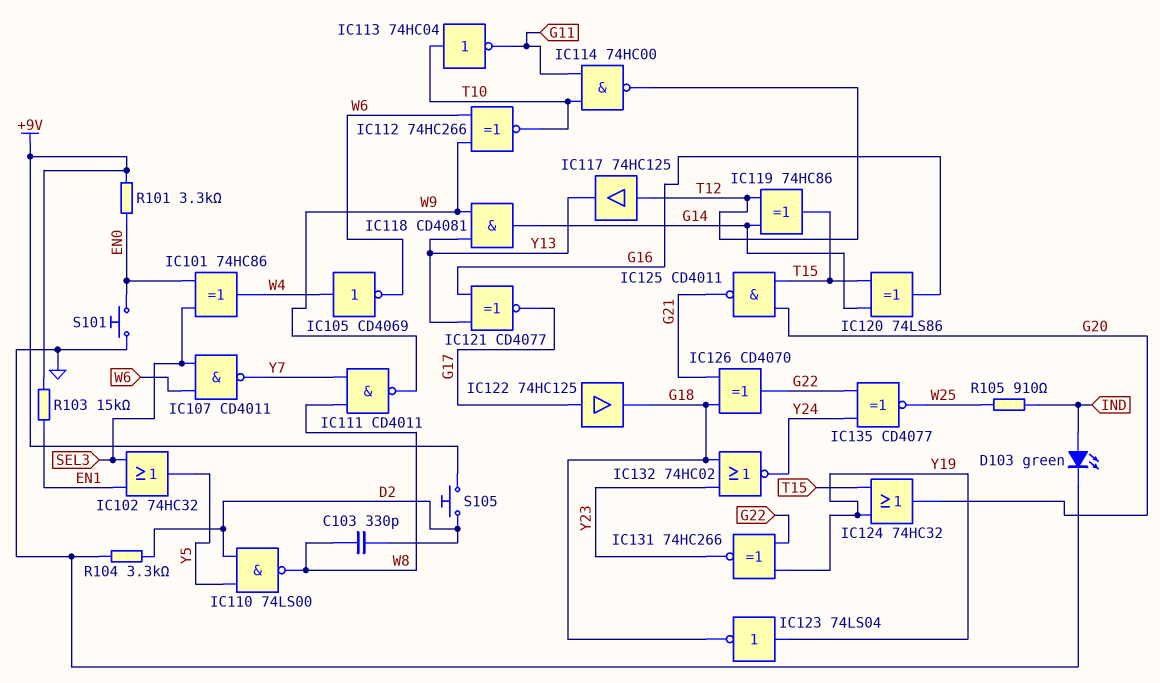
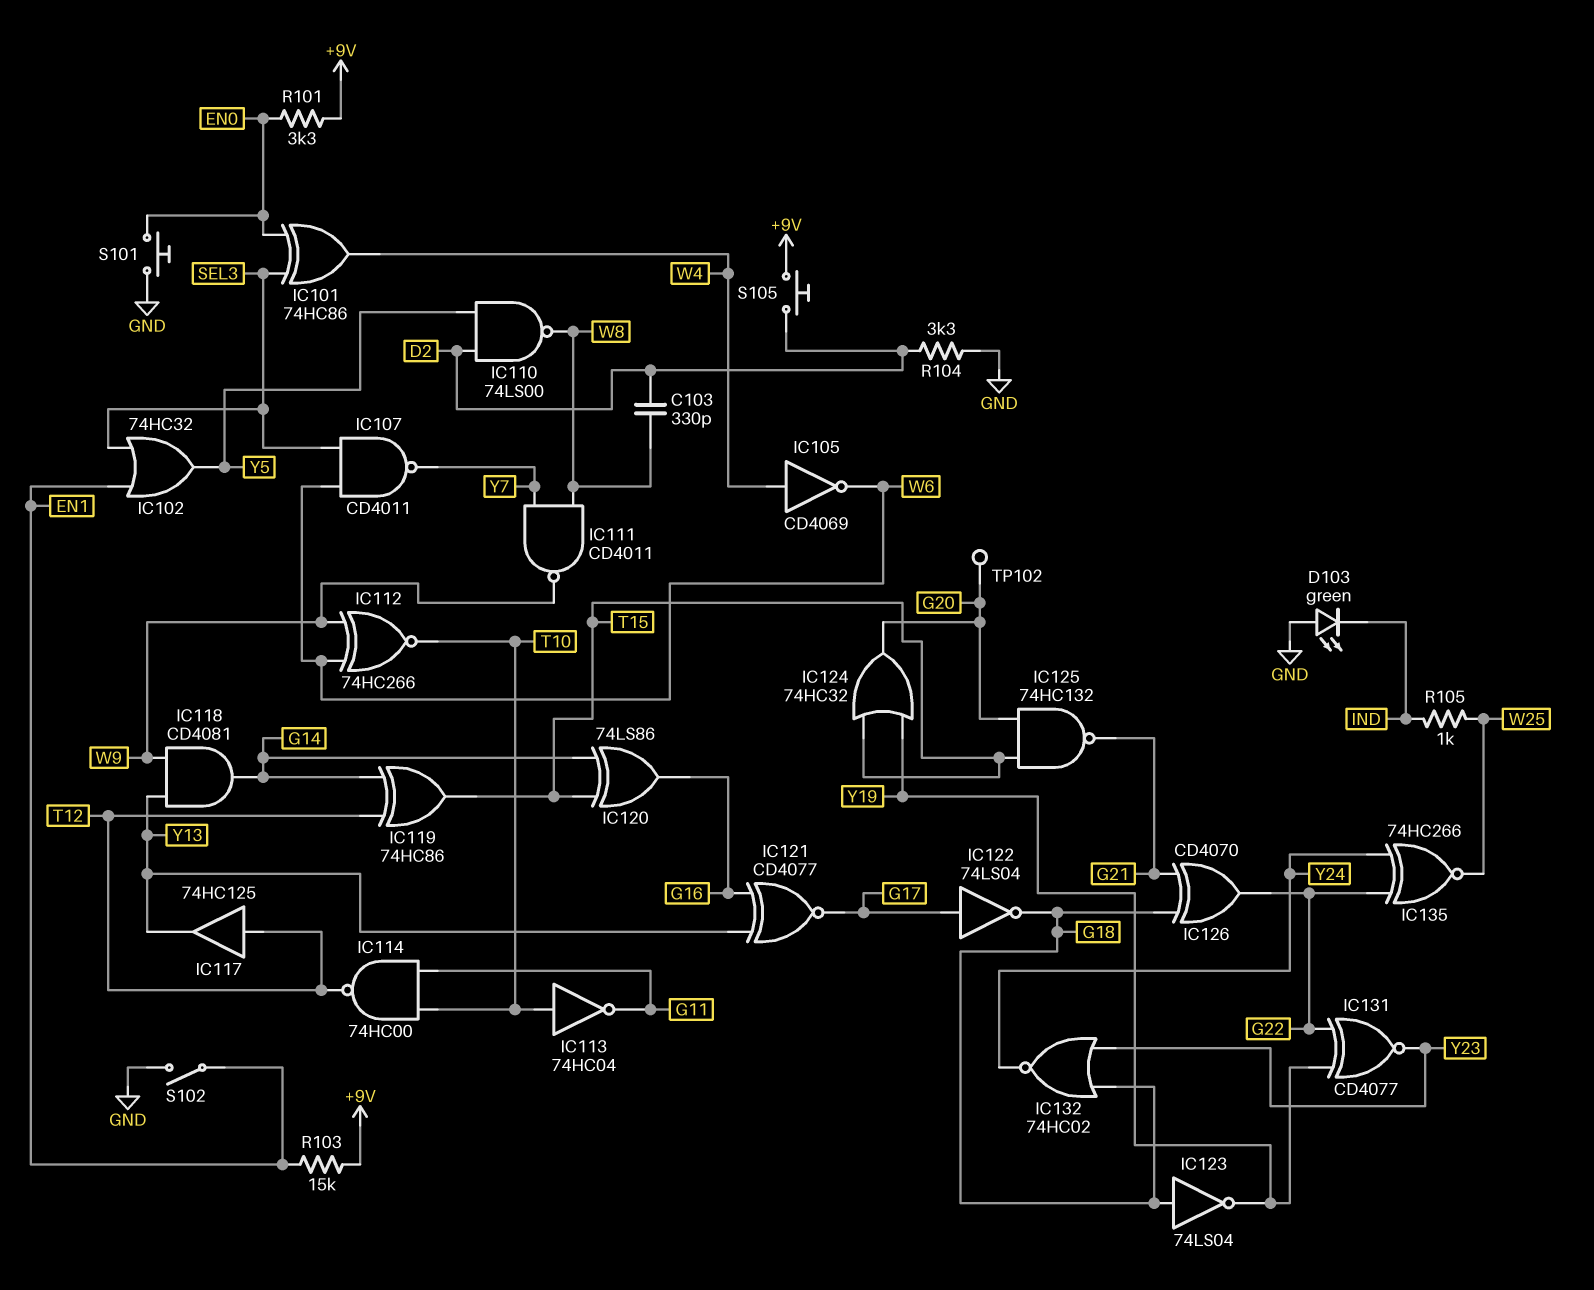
D103: LED green (A IND, K GND) -> LED green (A GND, K IND)
IC122: buffer 74HC125 (in G17, out G18) -> NOT 74LS04 (in G17, out G18)
IC123: NOT 74LS04 (in Y19, out G18) -> NOT 74LS04 (in G18, out Y19)
IC125: NAND CD4011 (in G20, in T15, out G21) -> NAND 74HC132 (in G20, in T15, out G21)
IC131: XNOR 74HC266 (in G22, in Y19, out Y23) -> XNOR CD4077 (in G22, in Y19, out Y23)
IC135: XNOR CD4077 (in G22, in Y24, out W25) -> XNOR 74HC266 (in G22, in Y24, out W25)
R105: 910 (IND, W25) -> 1k (IND, W25)
S102: none -> switch (EN1, GND)
TP102: none -> test point (G20)

